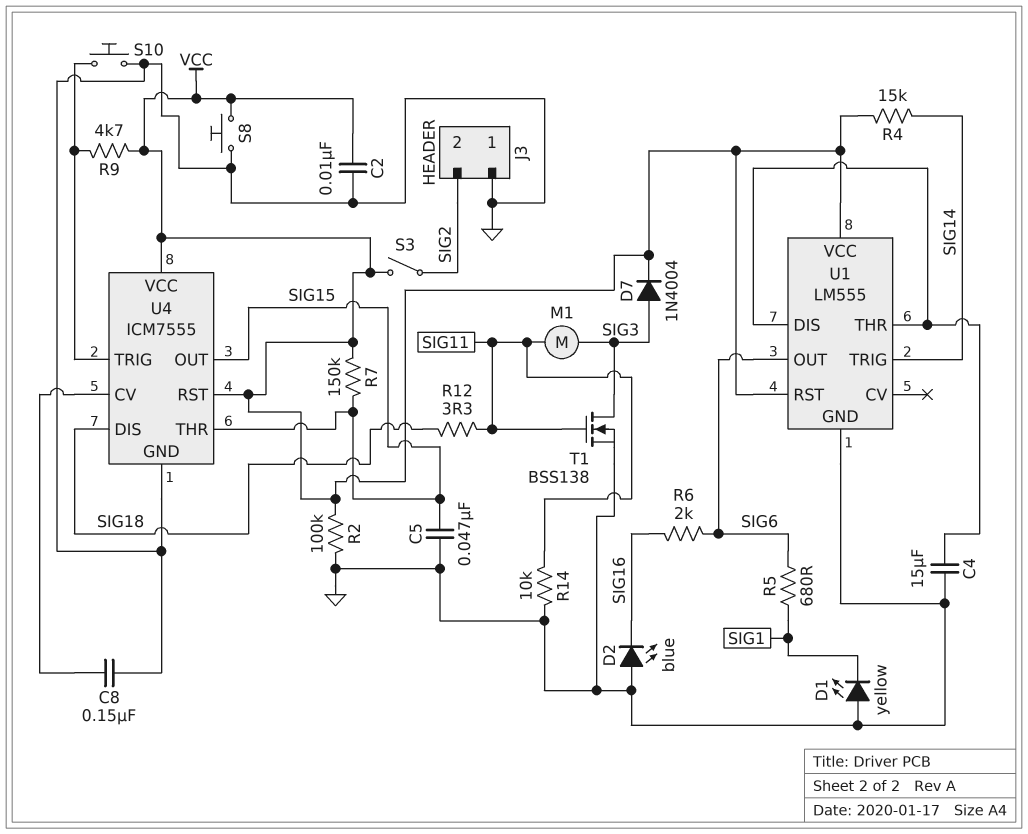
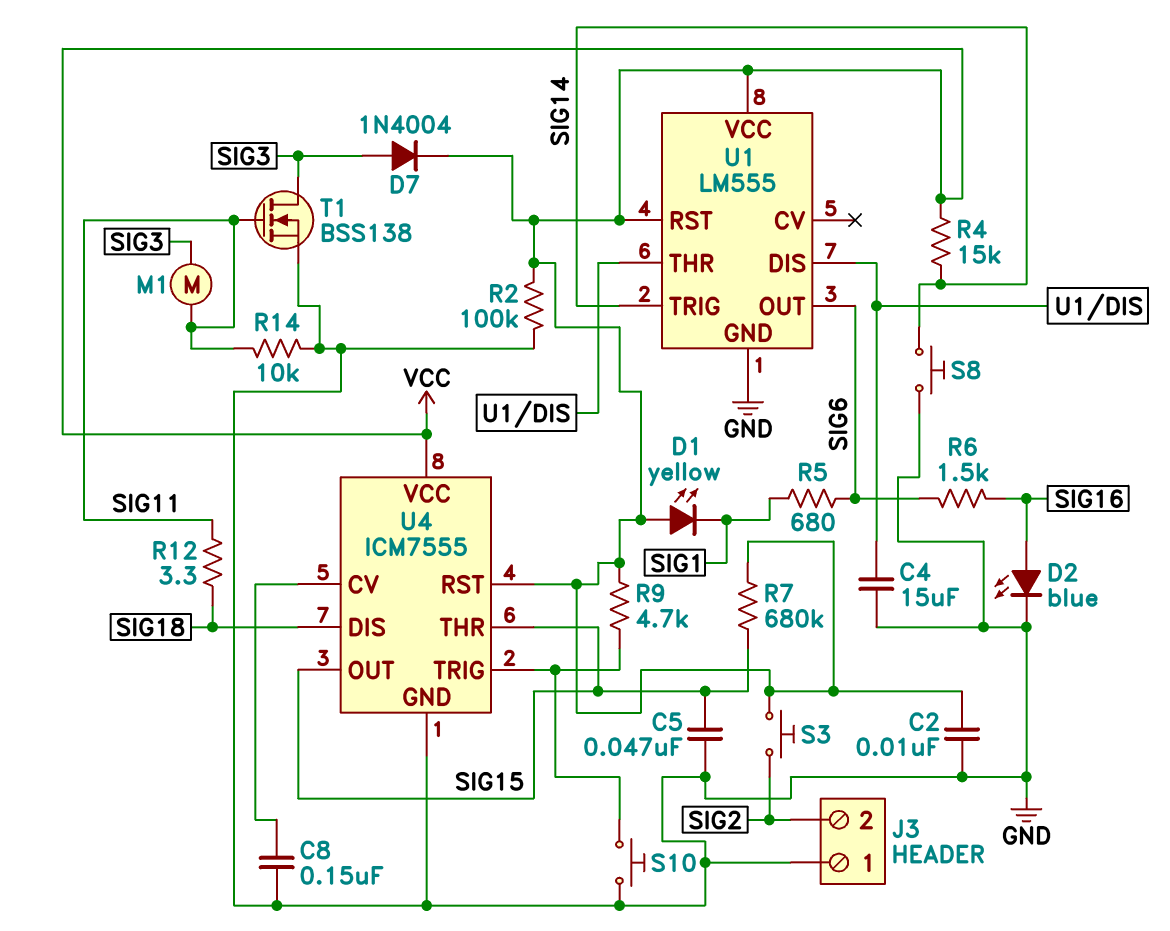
D1: LED yellow (A GND, K SIG1) -> LED yellow (A VCC, K SIG1)
D2: LED blue (A GND, K SIG16) -> LED blue (A SIG16, K GND)
R6: 2k (SIG6, SIG16) -> 1.5k (SIG6, SIG16)
R7: 150k (SIG15, VCC) -> 680k (SIG15, VCC)
S3: switch (SIG2, VCC) -> button (SIG2, VCC)
S8: button (GND, VCC) -> button (GND, SIG14)

